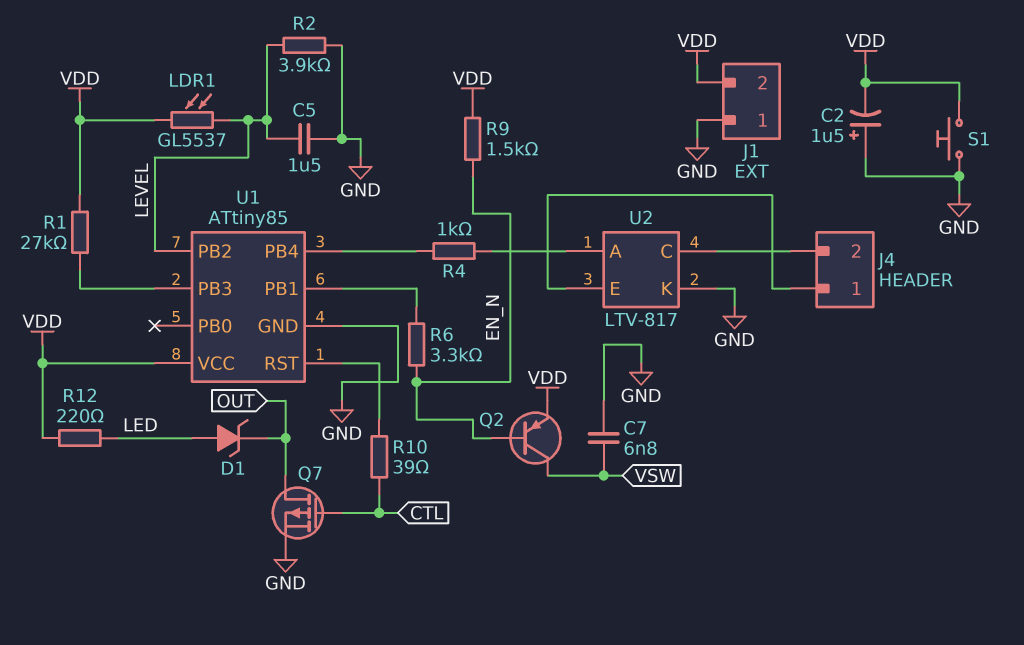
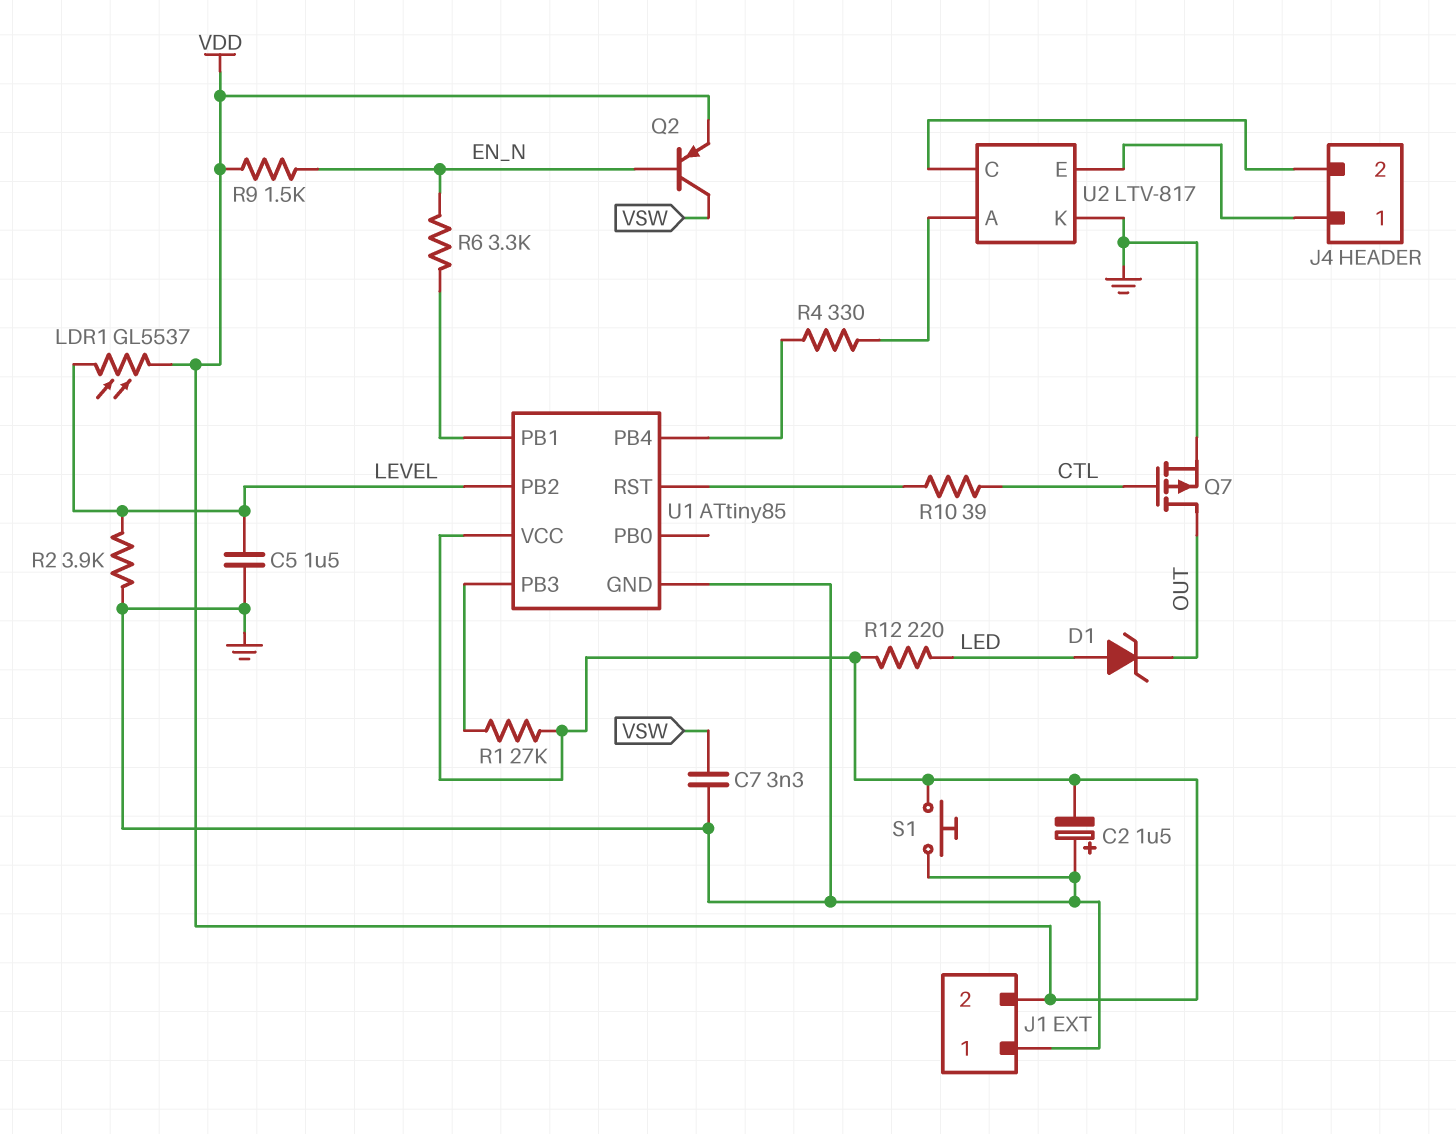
C7: 6.8nF (GND, VSW) -> 3.3nF (GND, VSW)
R4: 1k (U1/PB4, U2/A) -> 330 (U1/PB4, U2/A)

